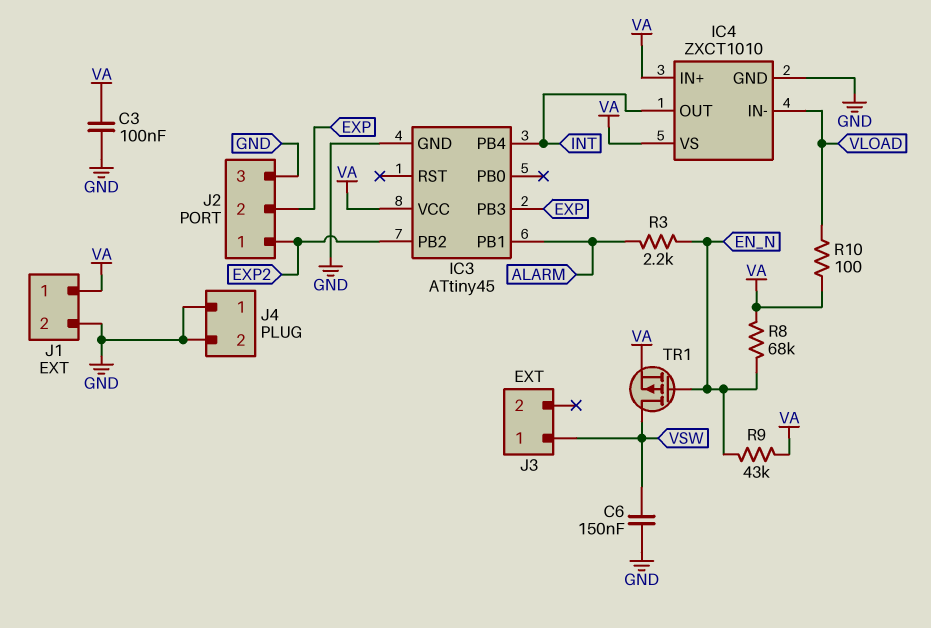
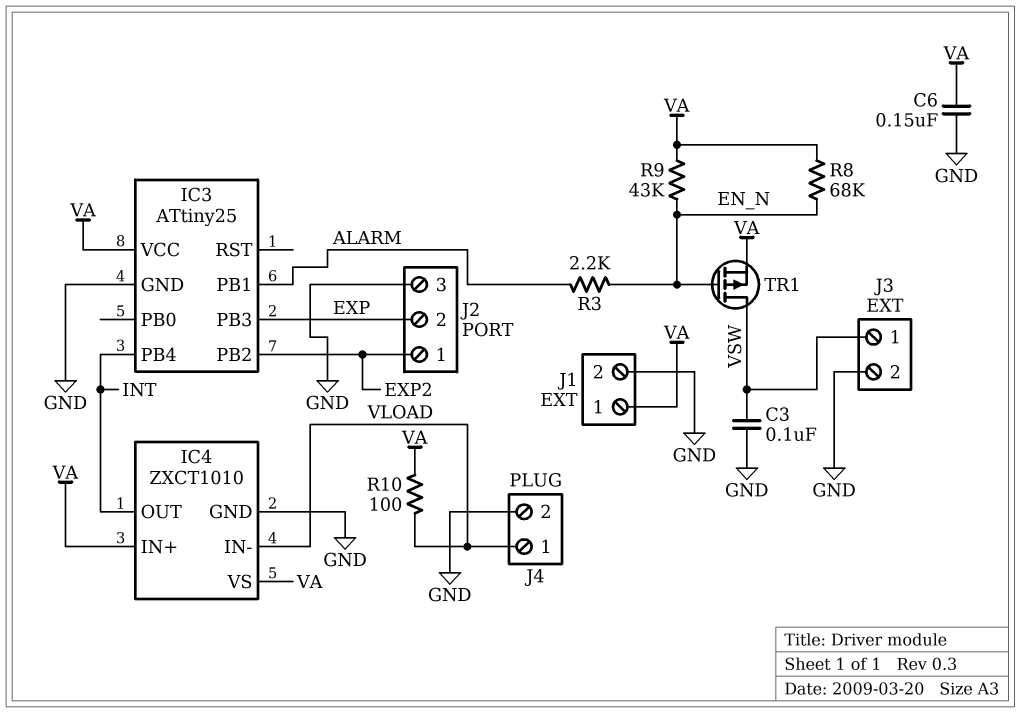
C3: 100nF (GND, VA) -> 100nF (GND, VSW)
C6: 150nF (GND, VSW) -> 150nF (GND, VA)
IC3: ATtiny45 -> ATtiny25
J3 pin 2: none -> GND
J4 pin 1: GND -> VLOAD

